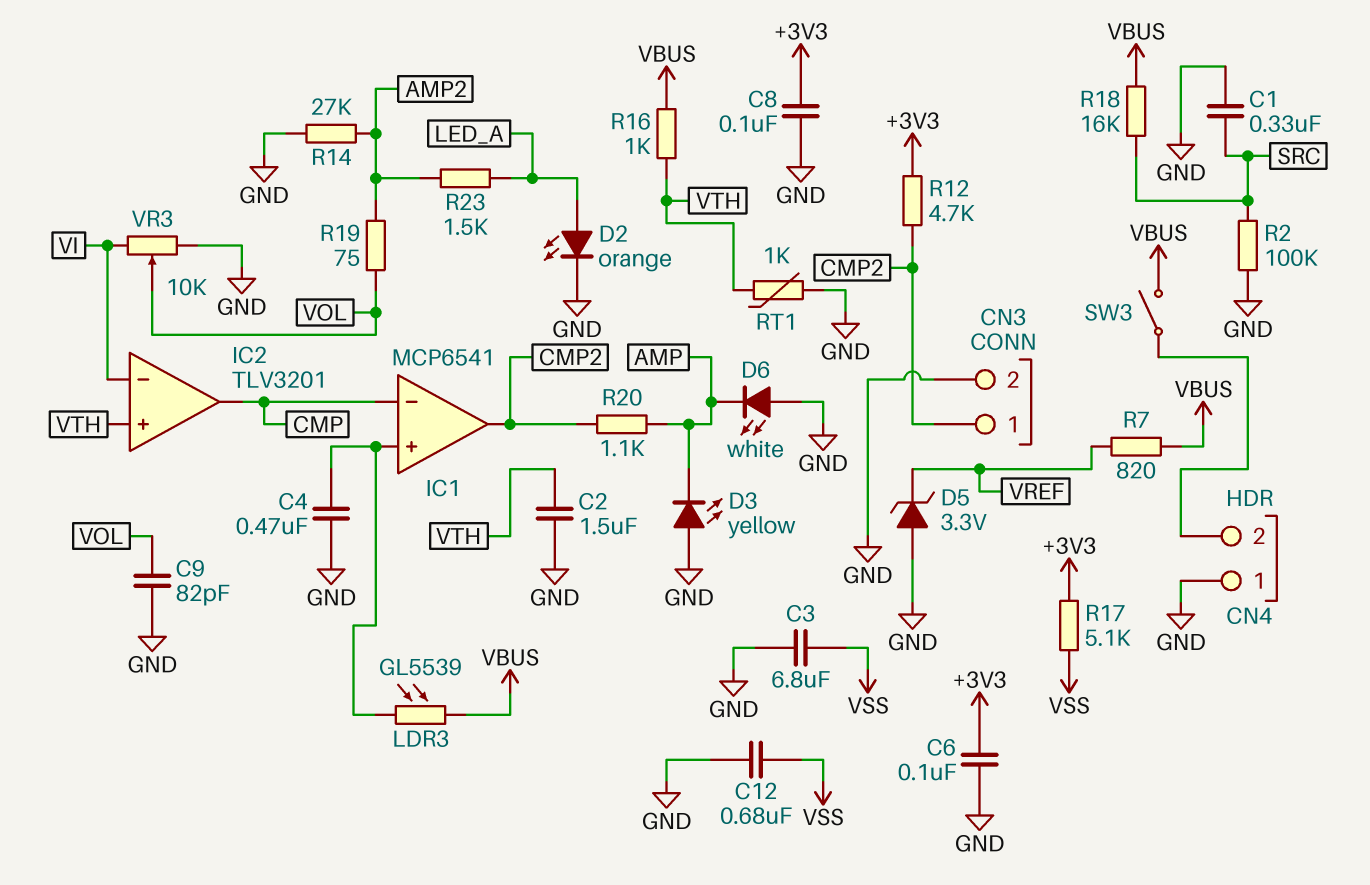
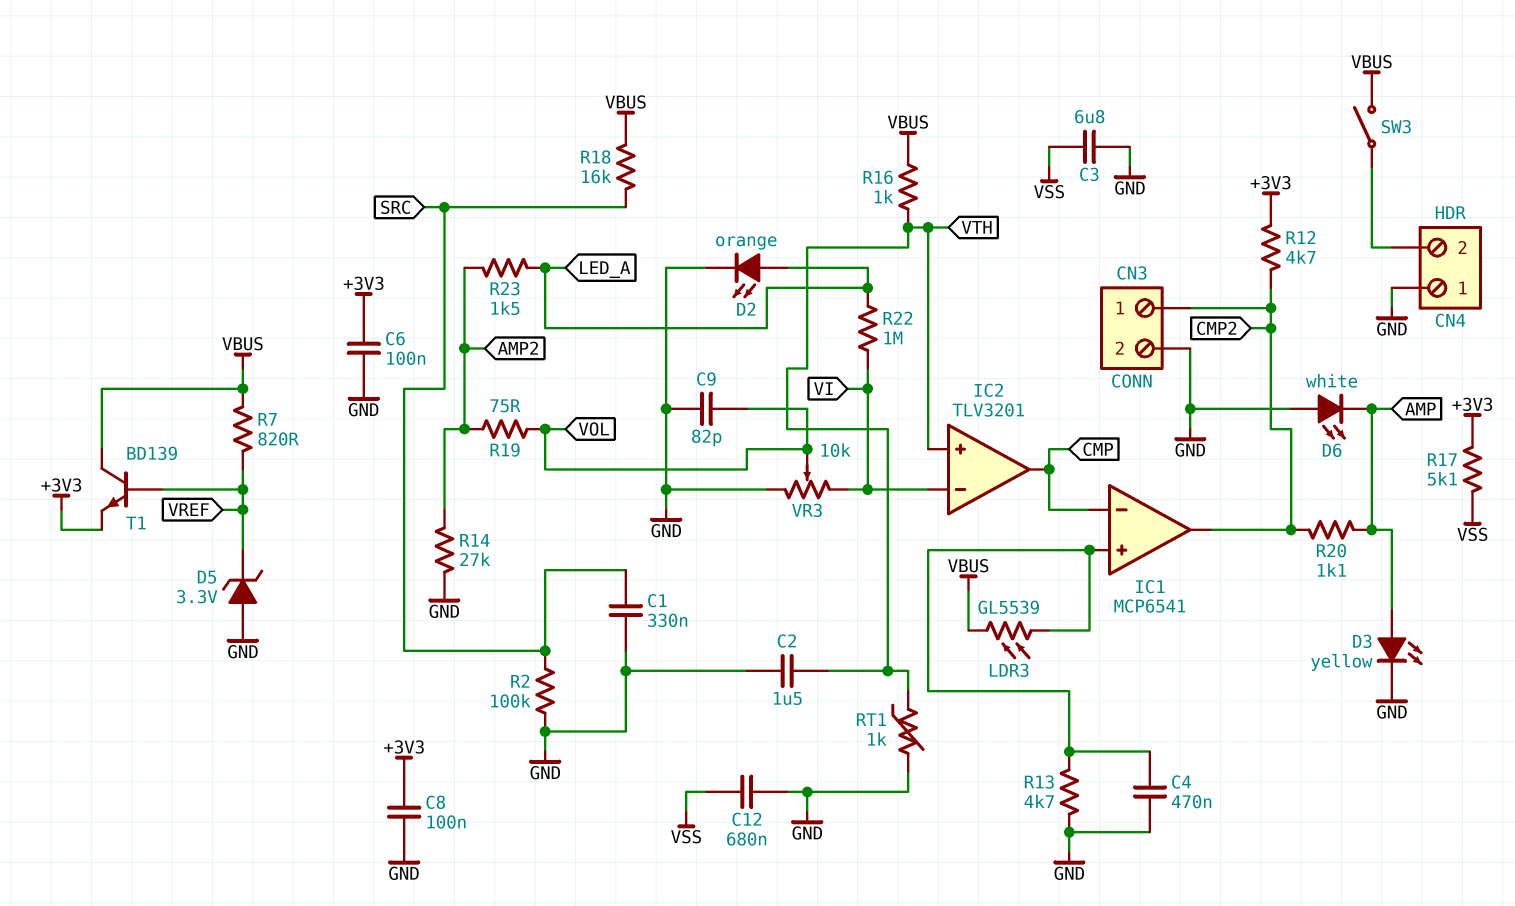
D3: LED yellow (A GND, K AMP) -> LED yellow (A AMP, K GND)
R13: none -> 4.7k (GND, IC1/in+)
R22: none -> 1M (LED_A, VI)
T1: none -> NPN BD139 (B VREF, C VBUS, E +3V3)

